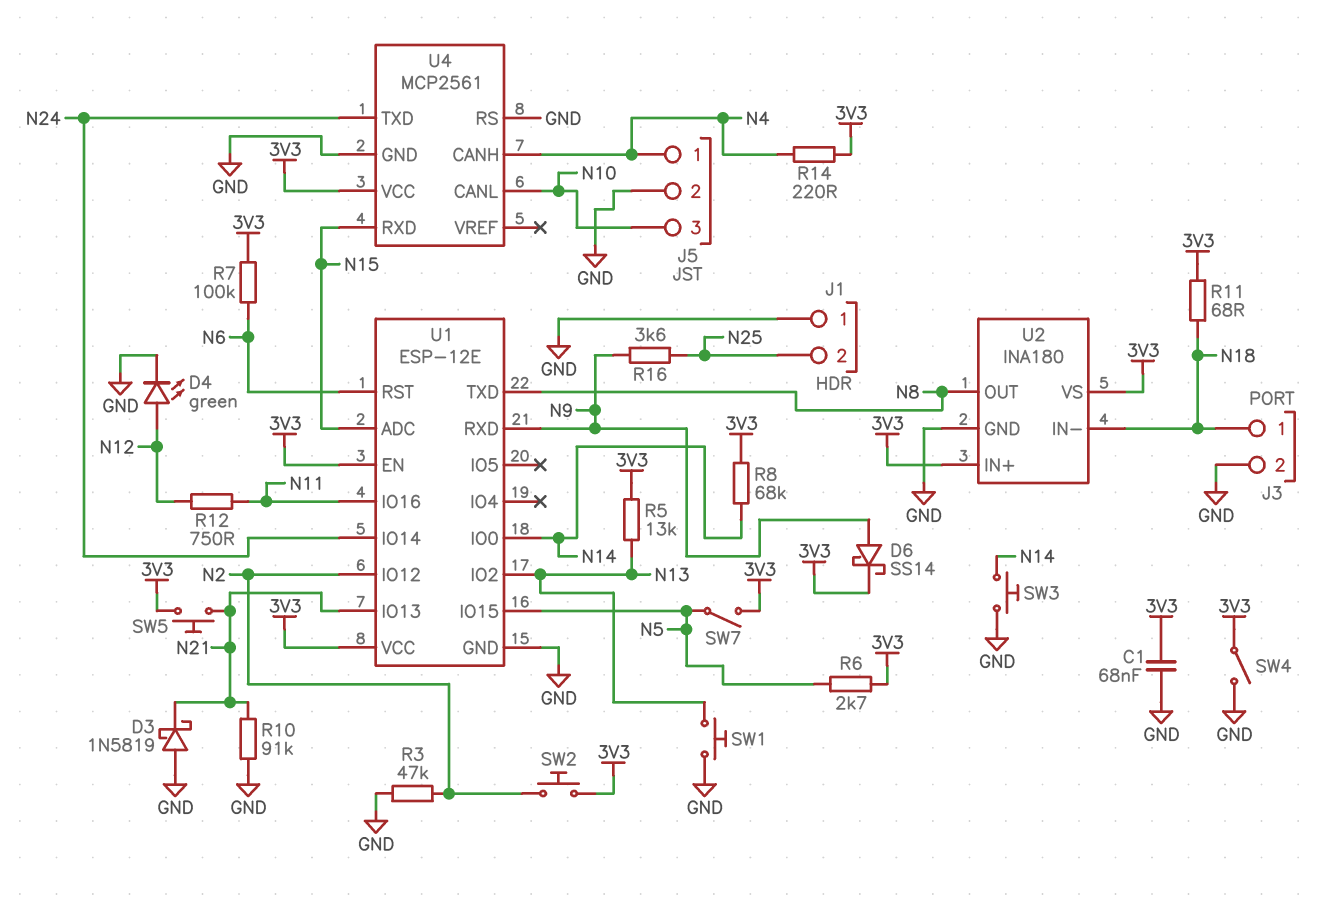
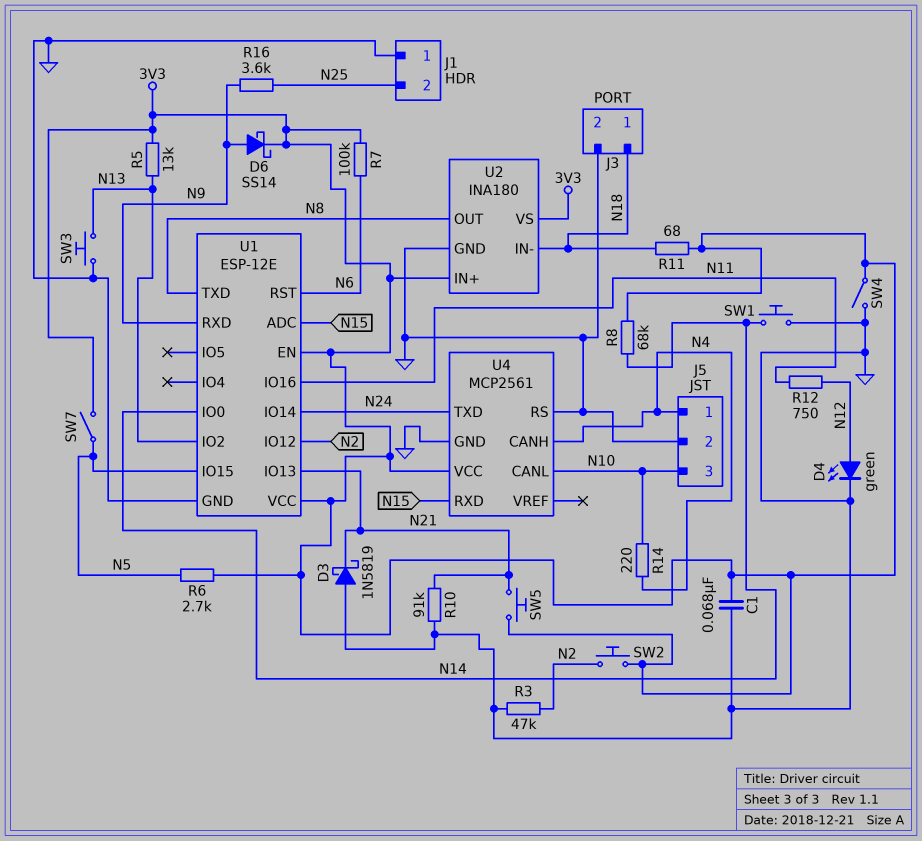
R14: 220 (3V3, N4) -> 220 (N4, N10)
SW1: button (GND, N13) -> button (GND, N14)
SW3: button (GND, N14) -> button (GND, N13)

